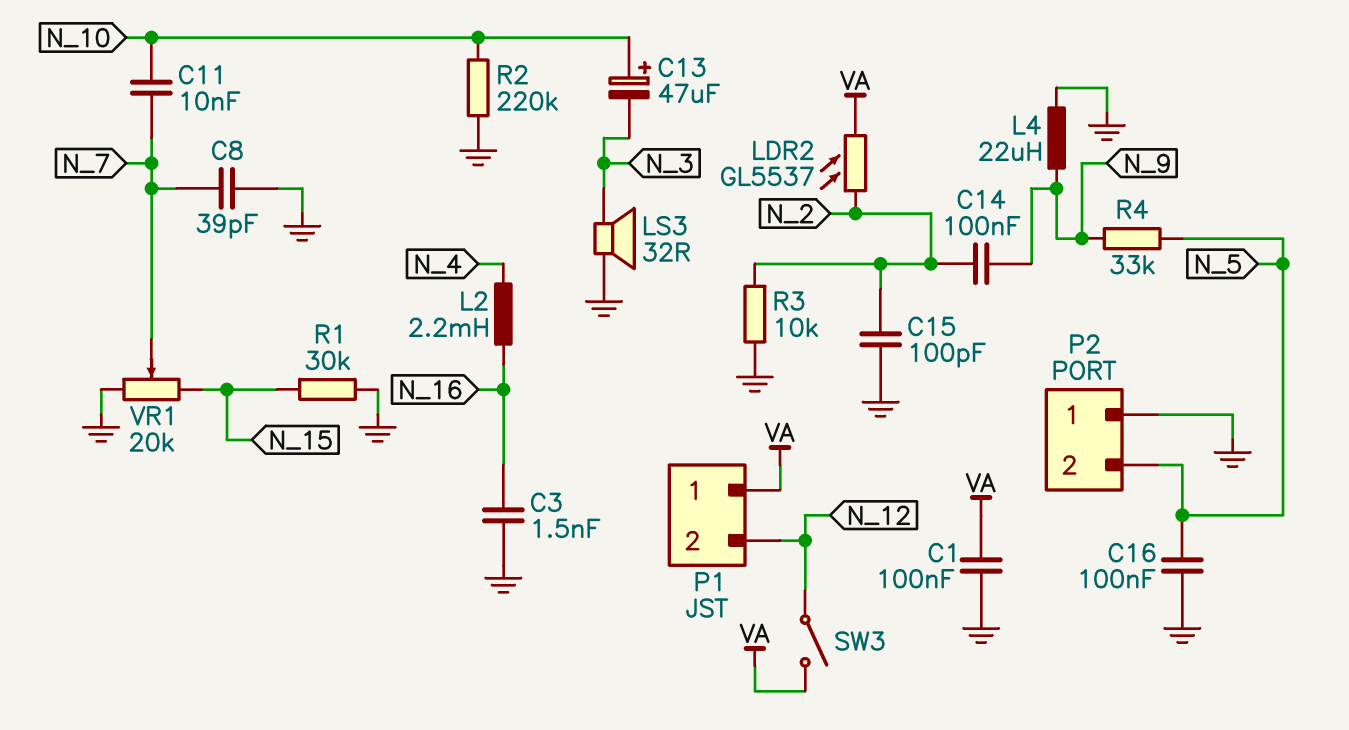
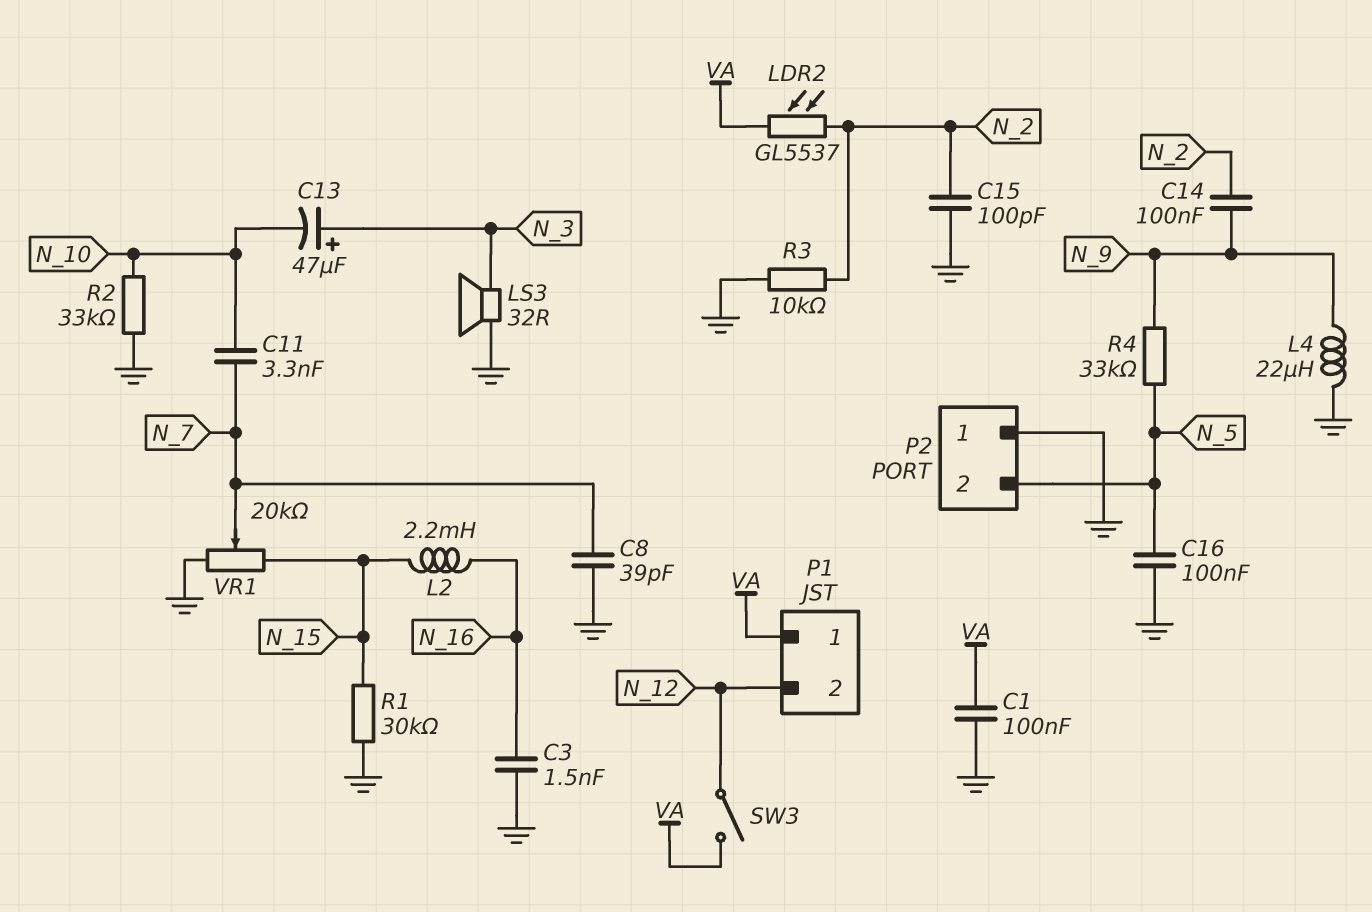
C11: 10nF (N_7, N_10) -> 3.3nF (N_7, N_10)
C13: 47uF (plus N_10, minus N_3) -> 47uF (plus N_3, minus N_10)
L2: 2.2mH (N_4, N_16) -> 2.2mH (N_15, N_16)
R2: 220k (GND, N_10) -> 33k (GND, N_10)

